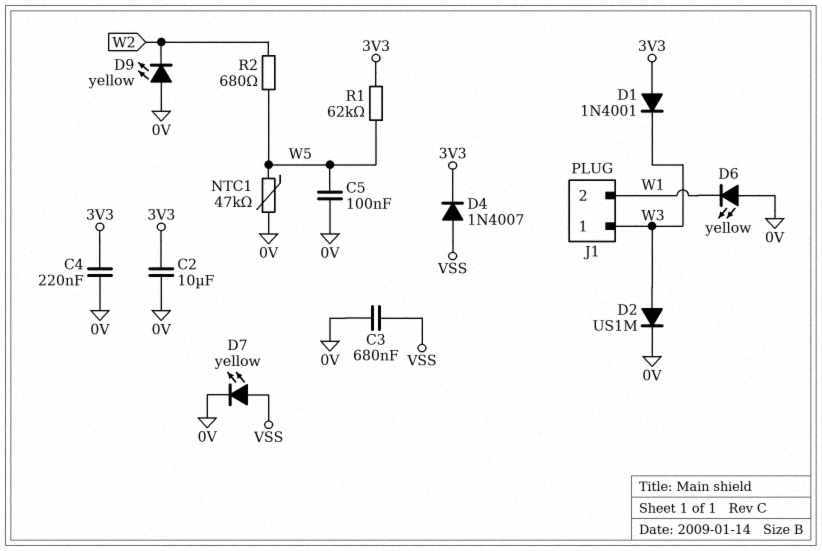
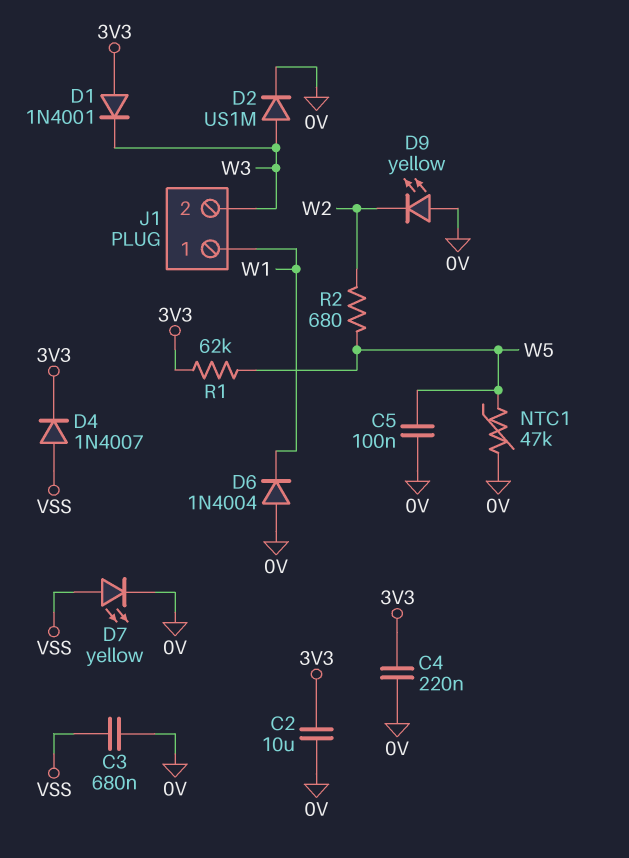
D6: LED yellow (A 0V, K W1) -> diode 1N4004 (A 0V, K W1)
J1 pin 1: W3 -> W1
J1 pin 2: W1 -> W3

